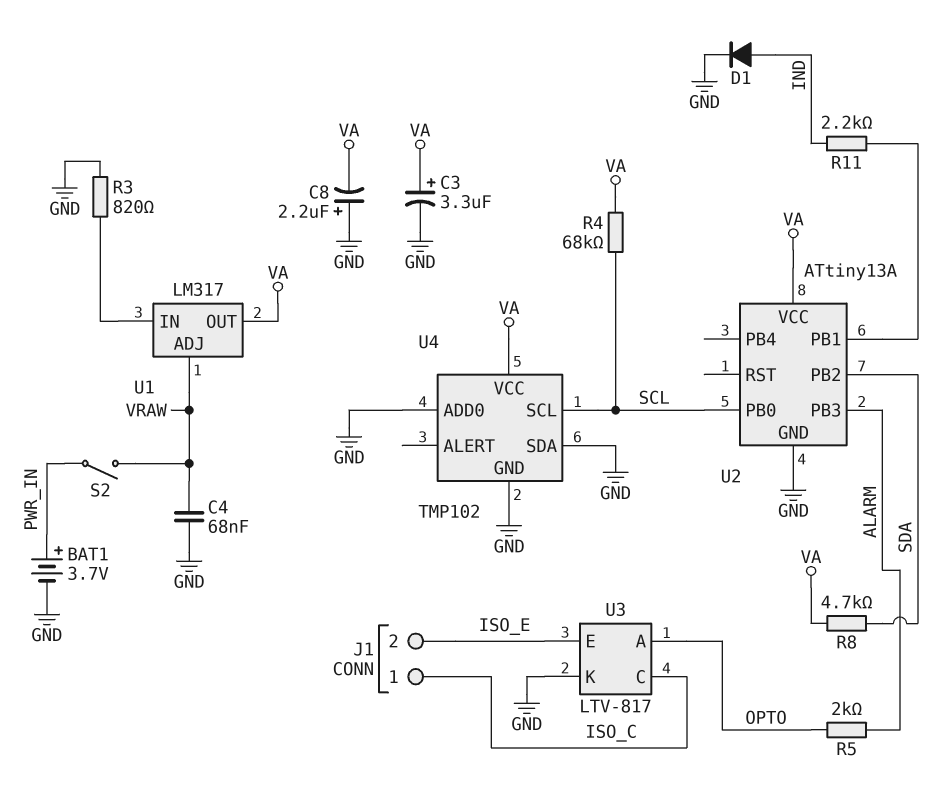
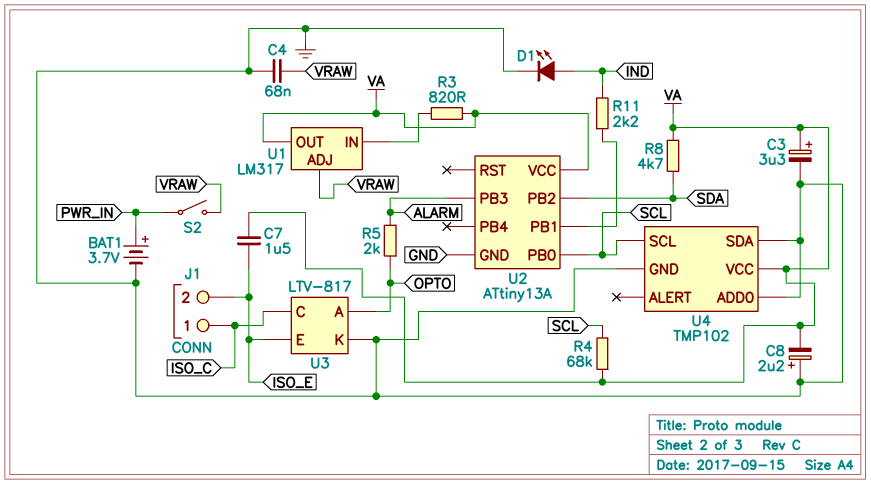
C7: none -> 1.5uF (ISO_E, VA)
D1: diode (A IND, K GND) -> LED (A IND, K GND)
R3: 820 (GND, U1/IN) -> 820 (U1/IN, VA)

